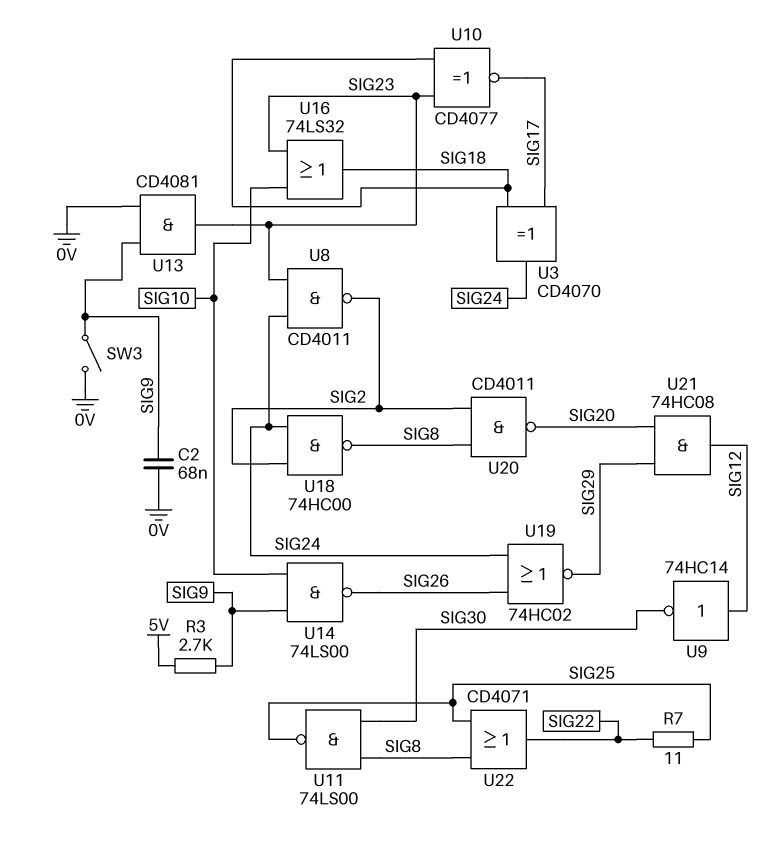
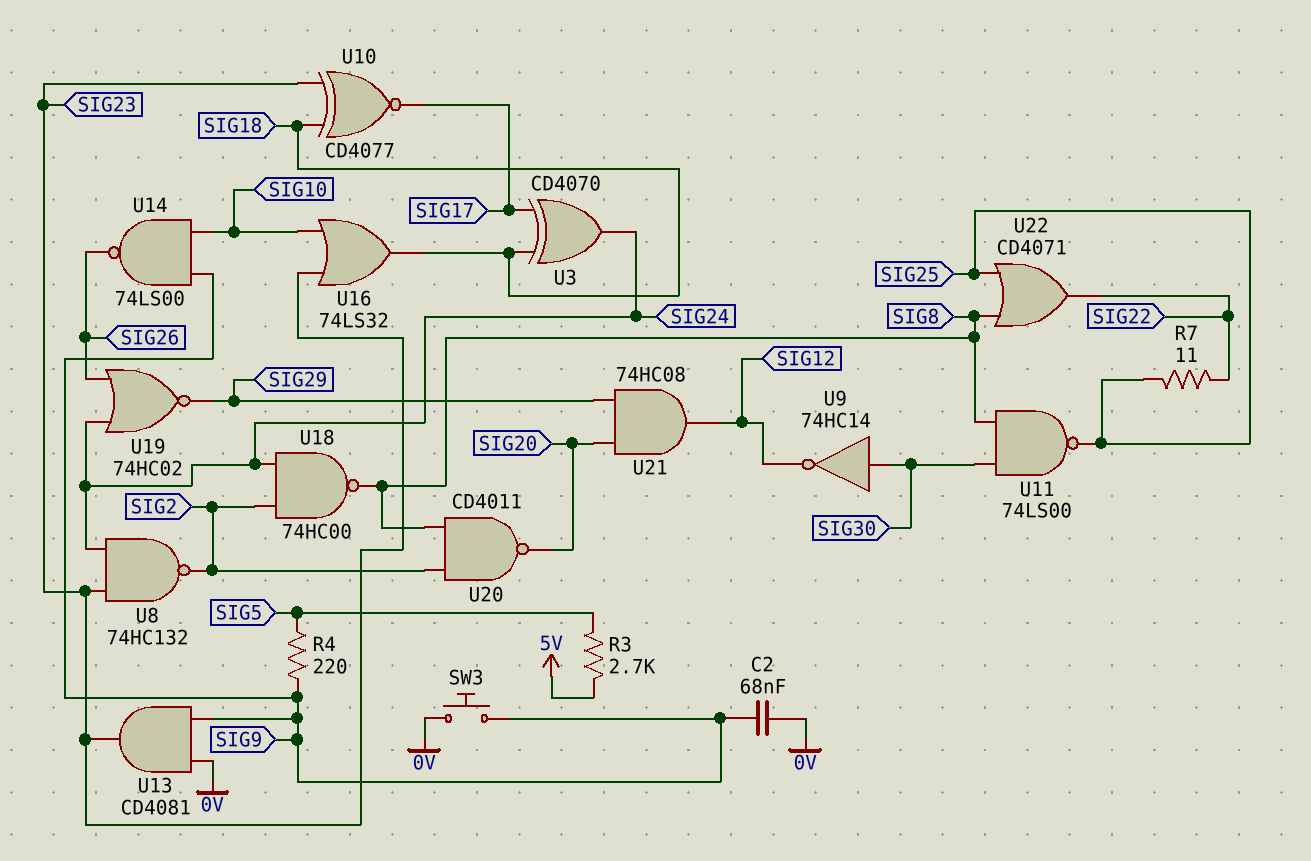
R3: 2.7k (5V, SIG9) -> 2.7k (5V, SIG5)
R4: none -> 220 (SIG5, SIG9)
SW3: switch (0V, SIG9) -> button (0V, SIG9)
U8: NAND CD4011 (in SIG23, in SIG24, out SIG2) -> NAND 74HC132 (in SIG23, in SIG24, out SIG2)
U9: NOT 74HC14 (in SIG12, out SIG30) -> NOT 74HC14 (in SIG30, out SIG12)

